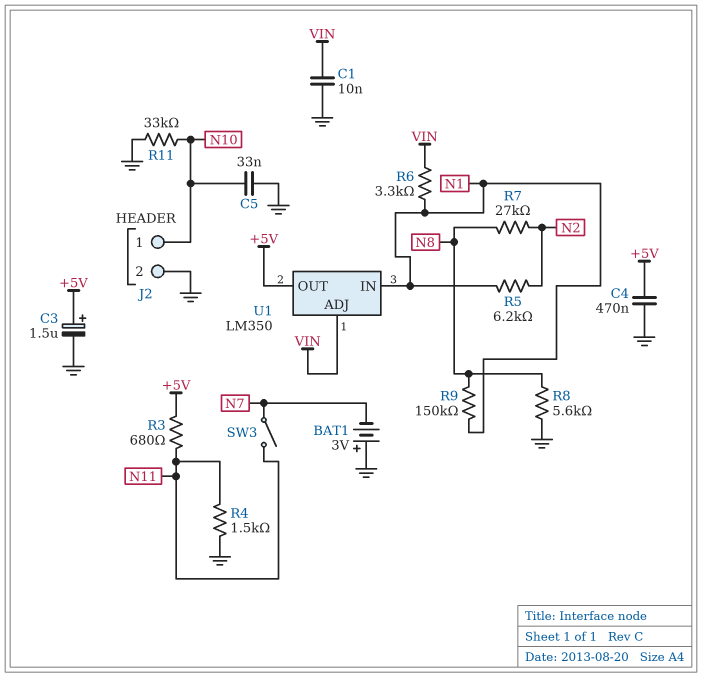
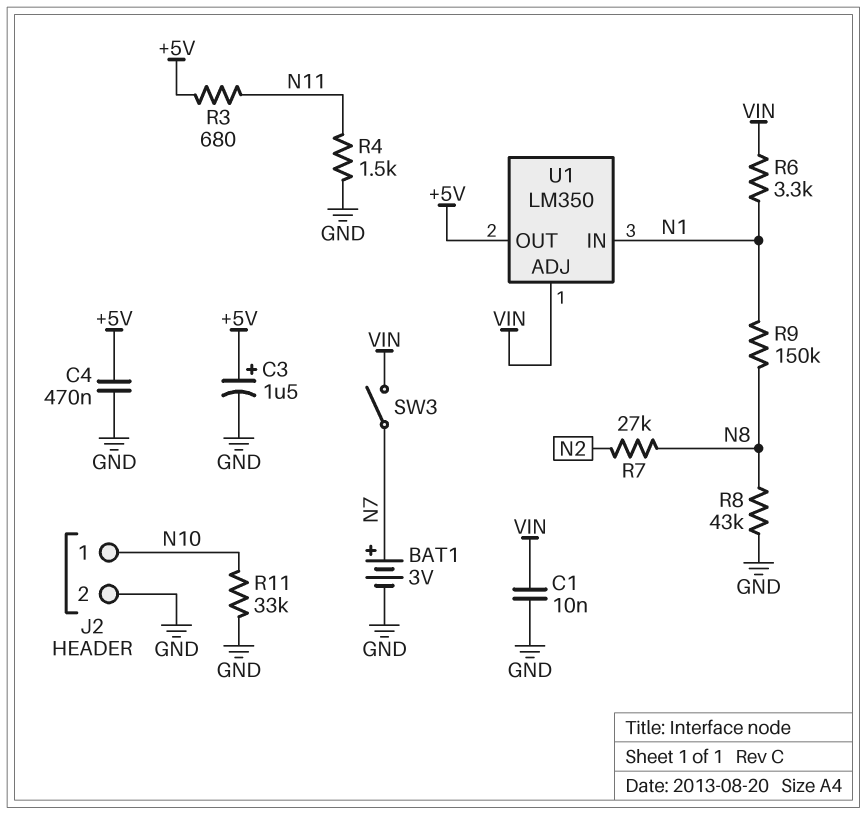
BAT1: 3V (plus GND, minus N7) -> 3V (plus N7, minus GND)
C5: 33nF (GND, N10) -> none
R5: 6.2k (N1, N2) -> none
R8: 5.6k (GND, N8) -> 43k (GND, N8)
SW3: switch (N7, N11) -> switch (N7, VIN)

